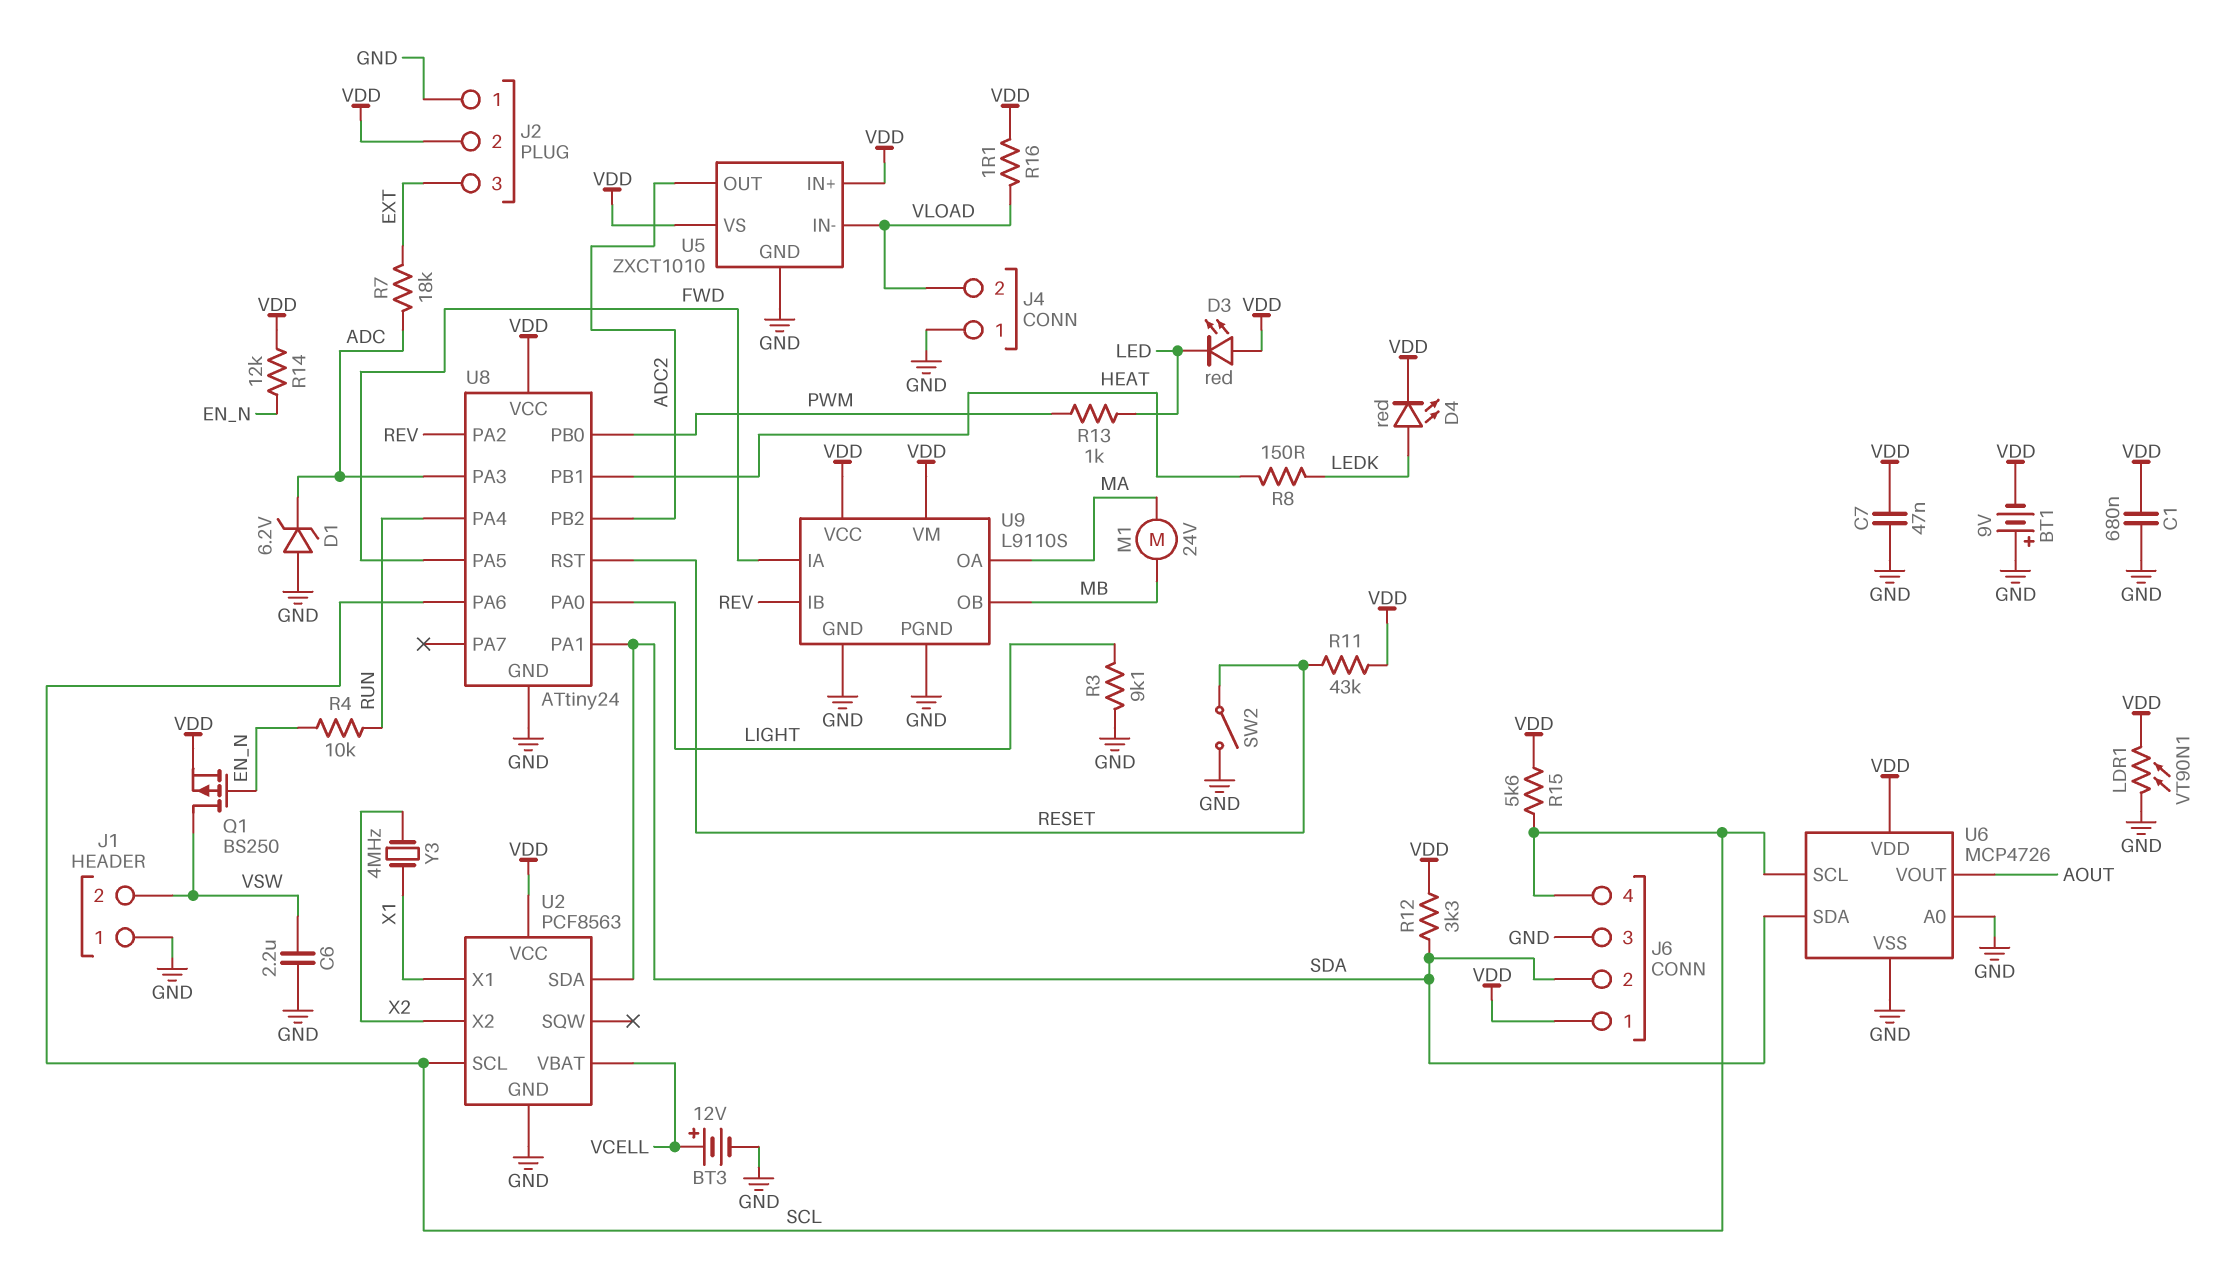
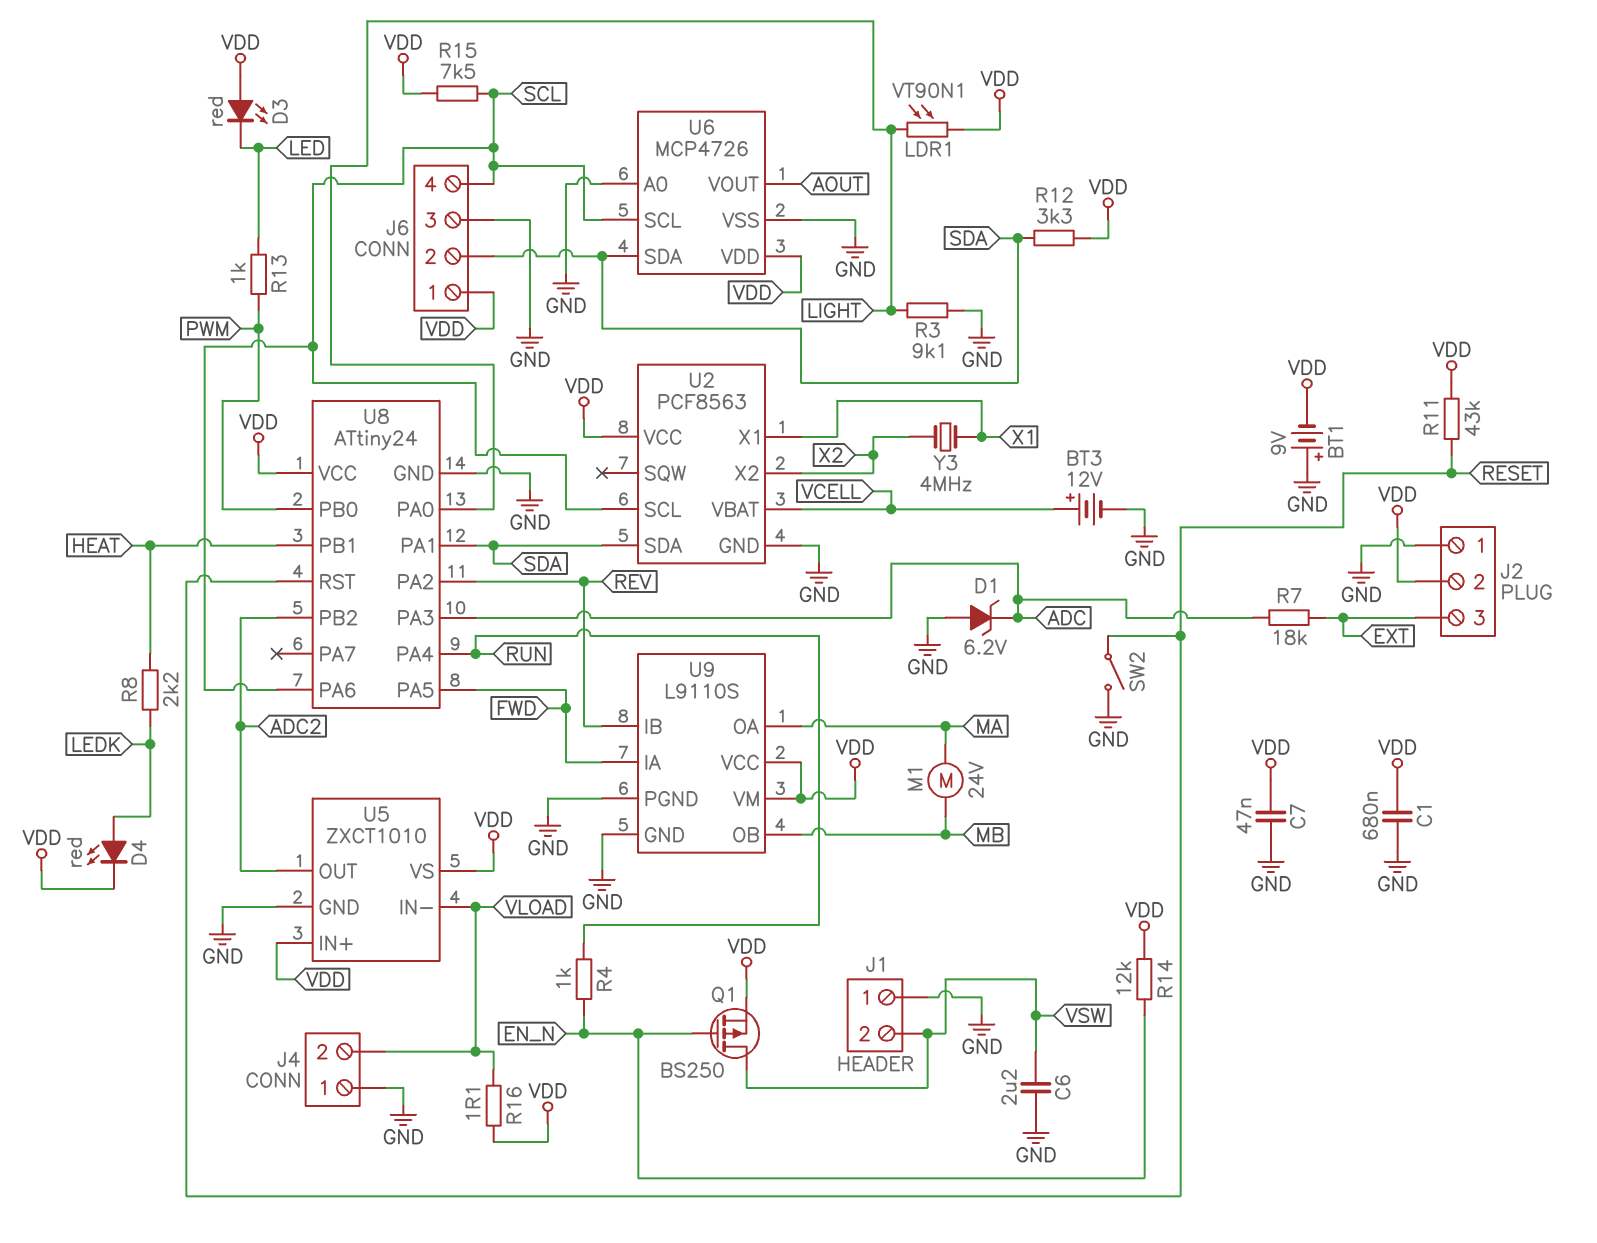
LDR1: VT90N1 (GND, VDD) -> VT90N1 (LIGHT, VDD)
R4: 10k (EN_N, RUN) -> 1k (EN_N, RUN)
R8: 150 (HEAT, LEDK) -> 2.2k (HEAT, LEDK)
R15: 5.6k (SCL, VDD) -> 7.5k (SCL, VDD)

